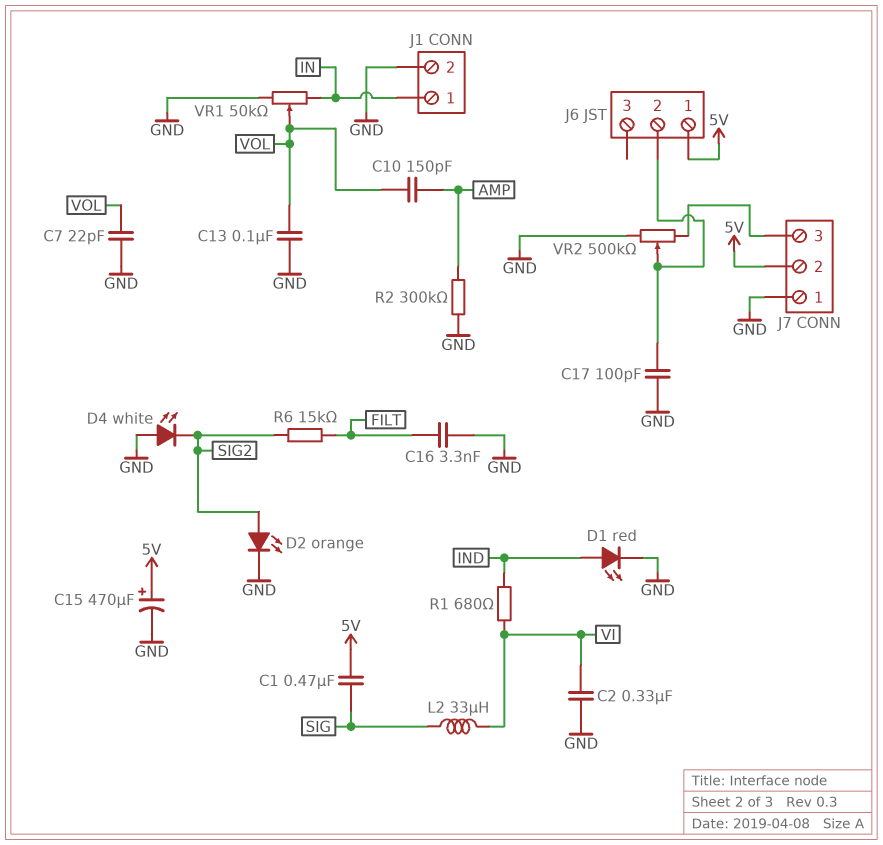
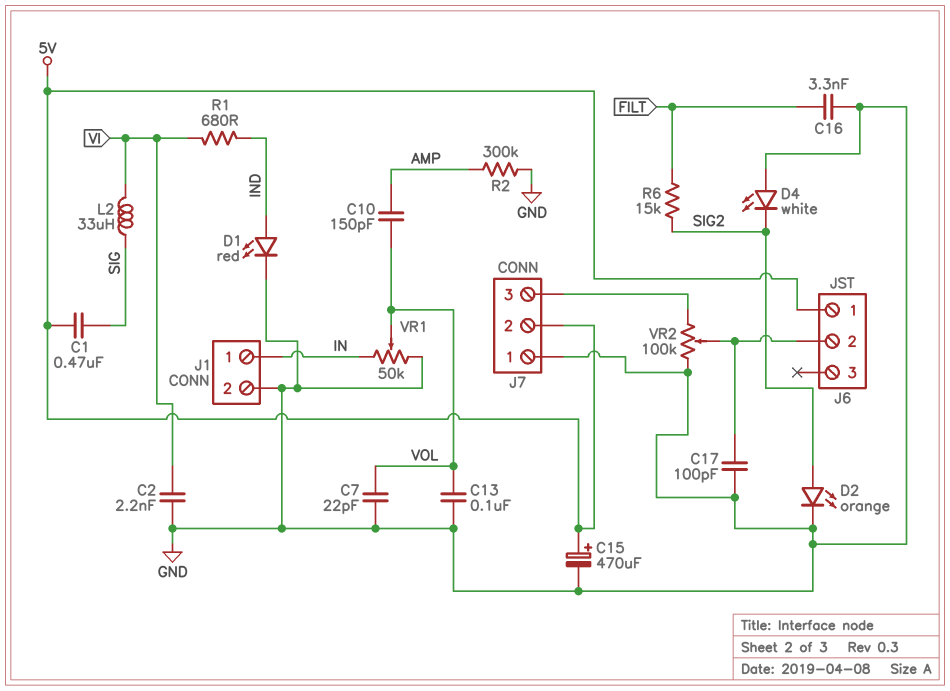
C2: 330nF (GND, VI) -> 2.2nF (GND, VI)
VR2: 500k (GND, J7/3, wiper J6/2) -> 100k (GND, J7/3, wiper J6/2)

